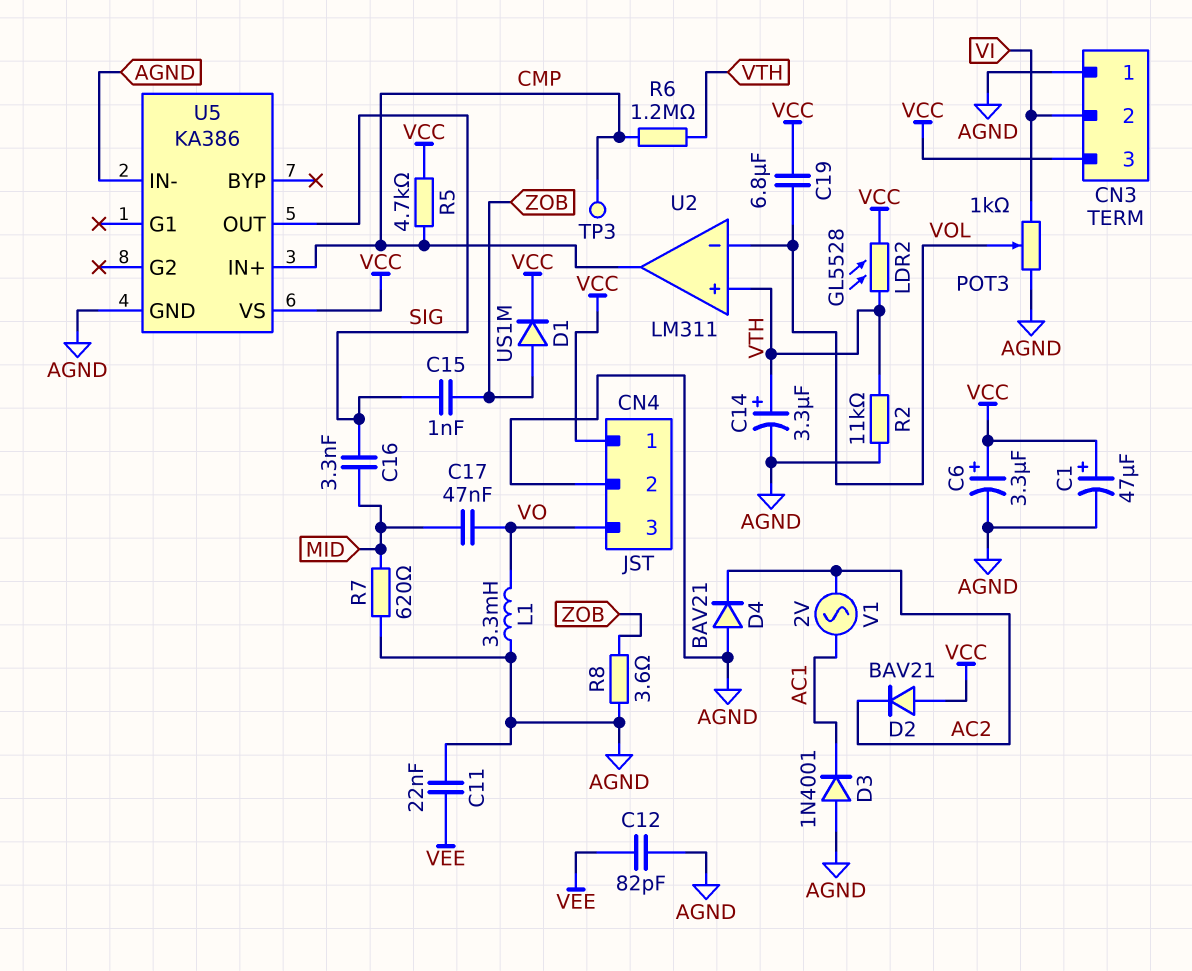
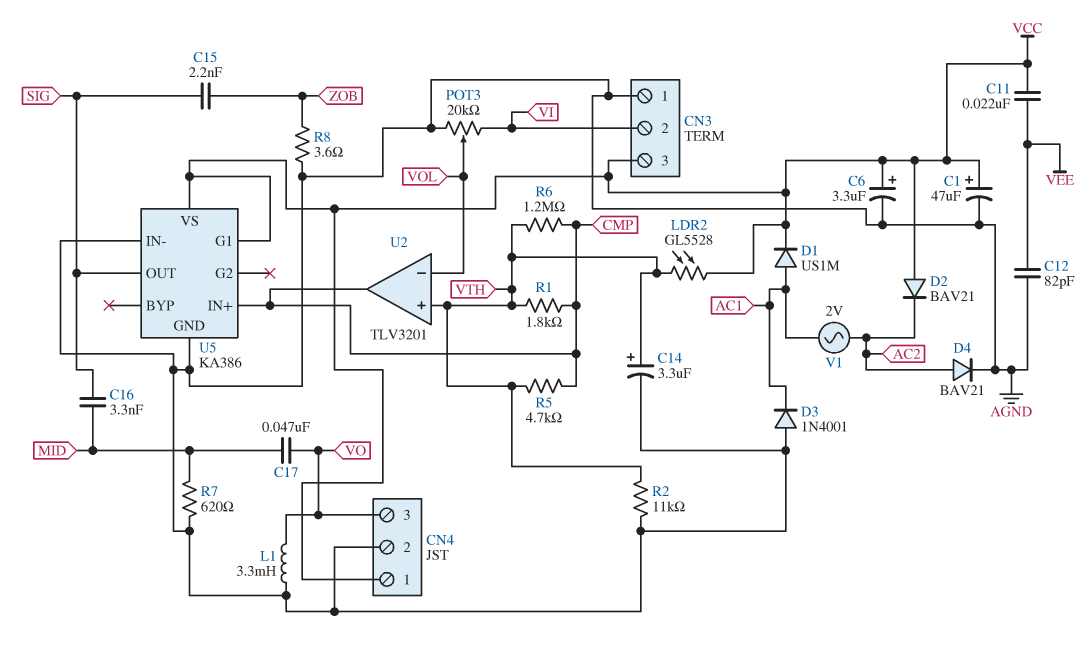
C11: 22nF (AGND, VEE) -> 22nF (VCC, VEE)
C15: 1nF (SIG, ZOB) -> 2.2nF (SIG, ZOB)
C19: 6.8uF (VCC, VOL) -> none
D1: diode US1M (A ZOB, K VCC) -> diode US1M (A AC1, K VCC)
D4: diode BAV21 (A AGND, K AC2) -> diode BAV21 (A AC2, K AGND)
POT3: 1k (AGND, VI, wiper VOL) -> 20k (AGND, VI, wiper VOL)
R1: none -> 1.8k (CMP, VTH)
R5: 4.7k (CMP, VCC) -> 4.7k (CMP, VTH)
TP3: test point (CMP) -> none
U2: LM311 -> TLV3201
U5 pin G1: none -> VCC

